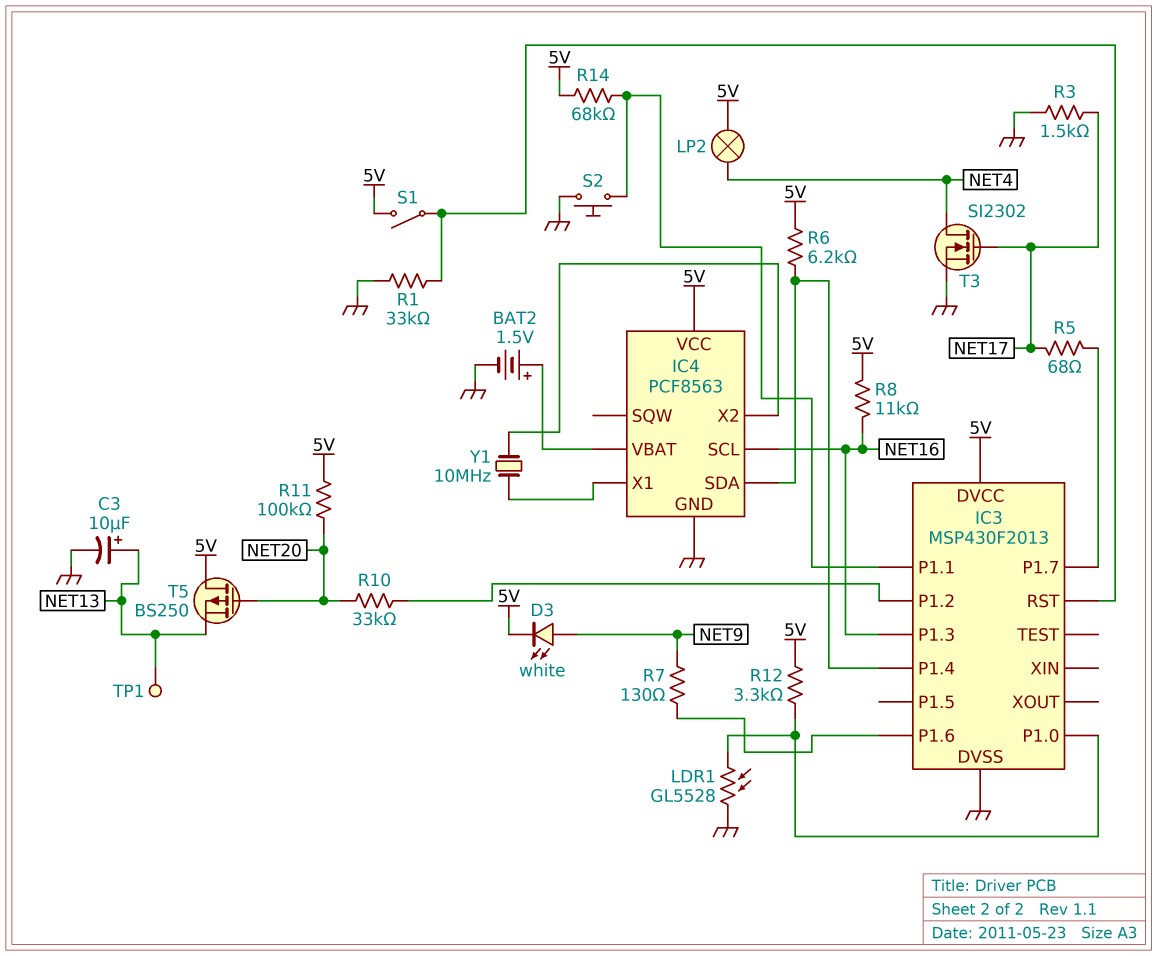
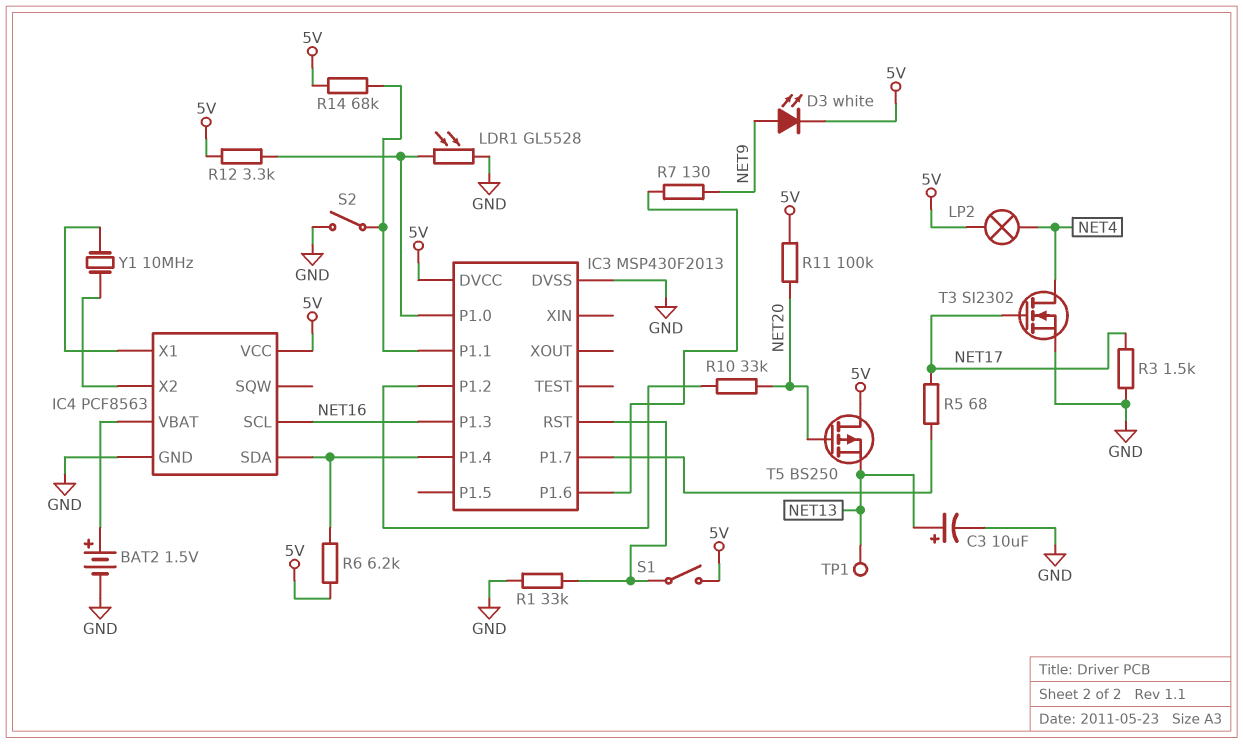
R8: 11k (5V, NET16) -> none
S2: button (GND, IC3/P1.1) -> switch (GND, IC3/P1.1)

